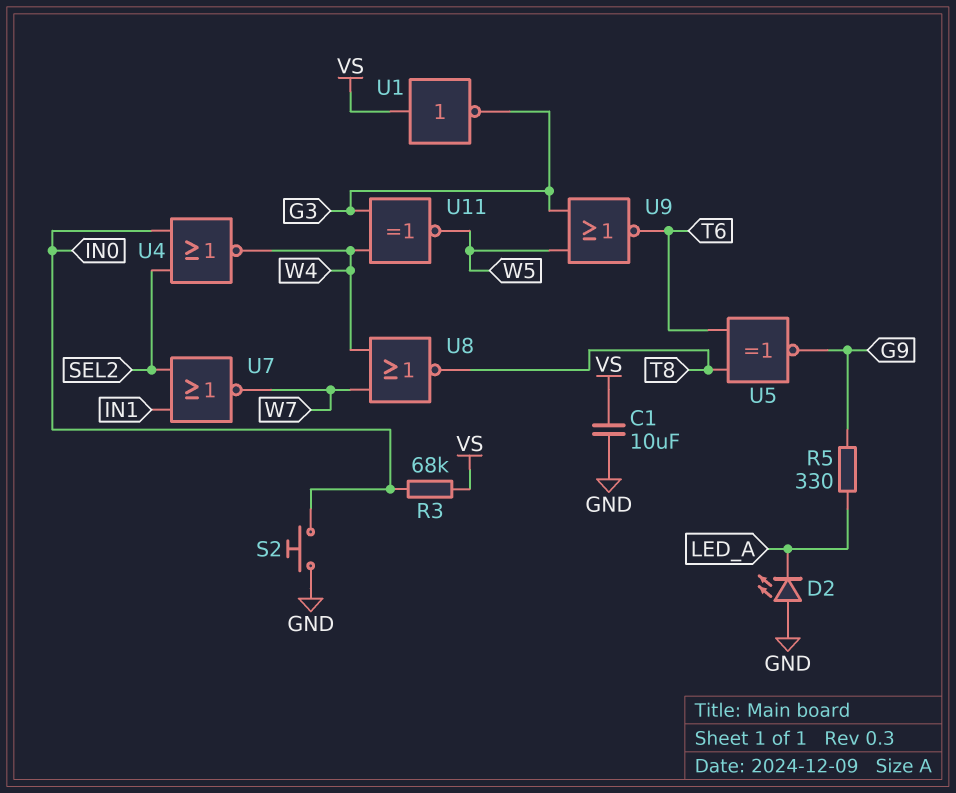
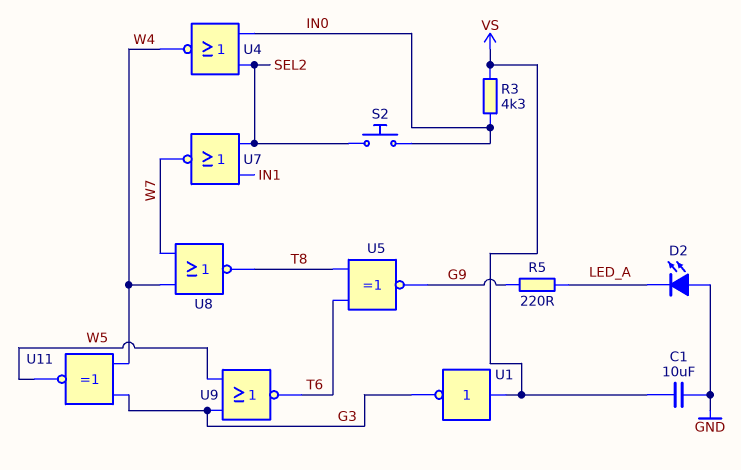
R3: 68k (IN0, VS) -> 4.3k (IN0, VS)
R5: 330 (G9, LED_A) -> 220 (G9, LED_A)
S2: button (GND, IN0) -> button (IN0, SEL2)

